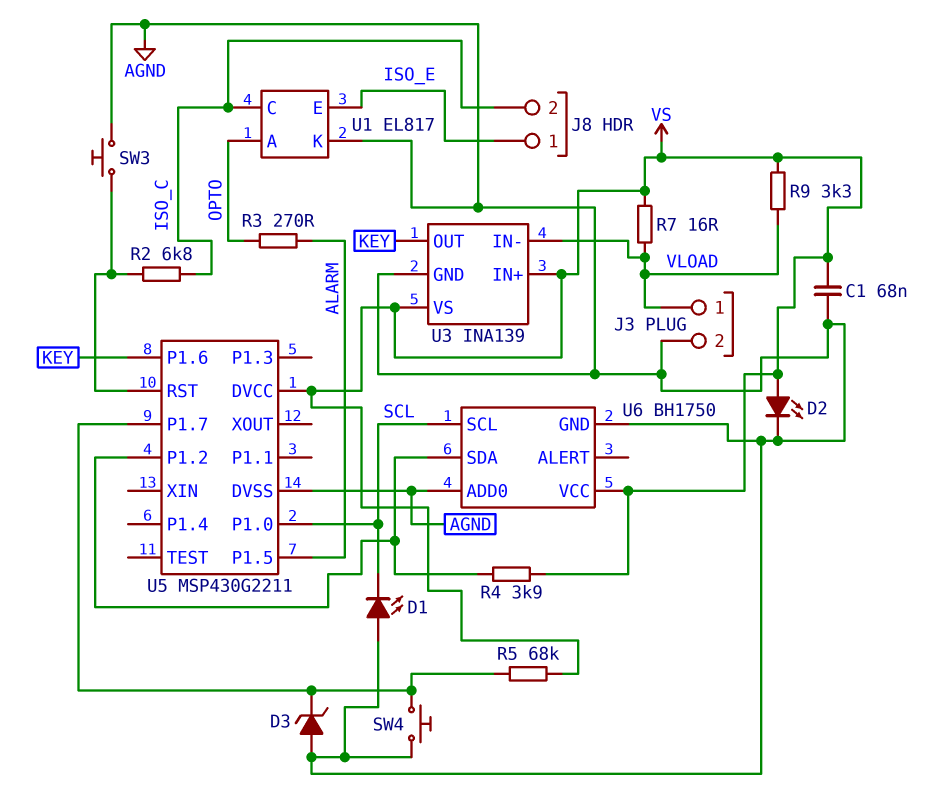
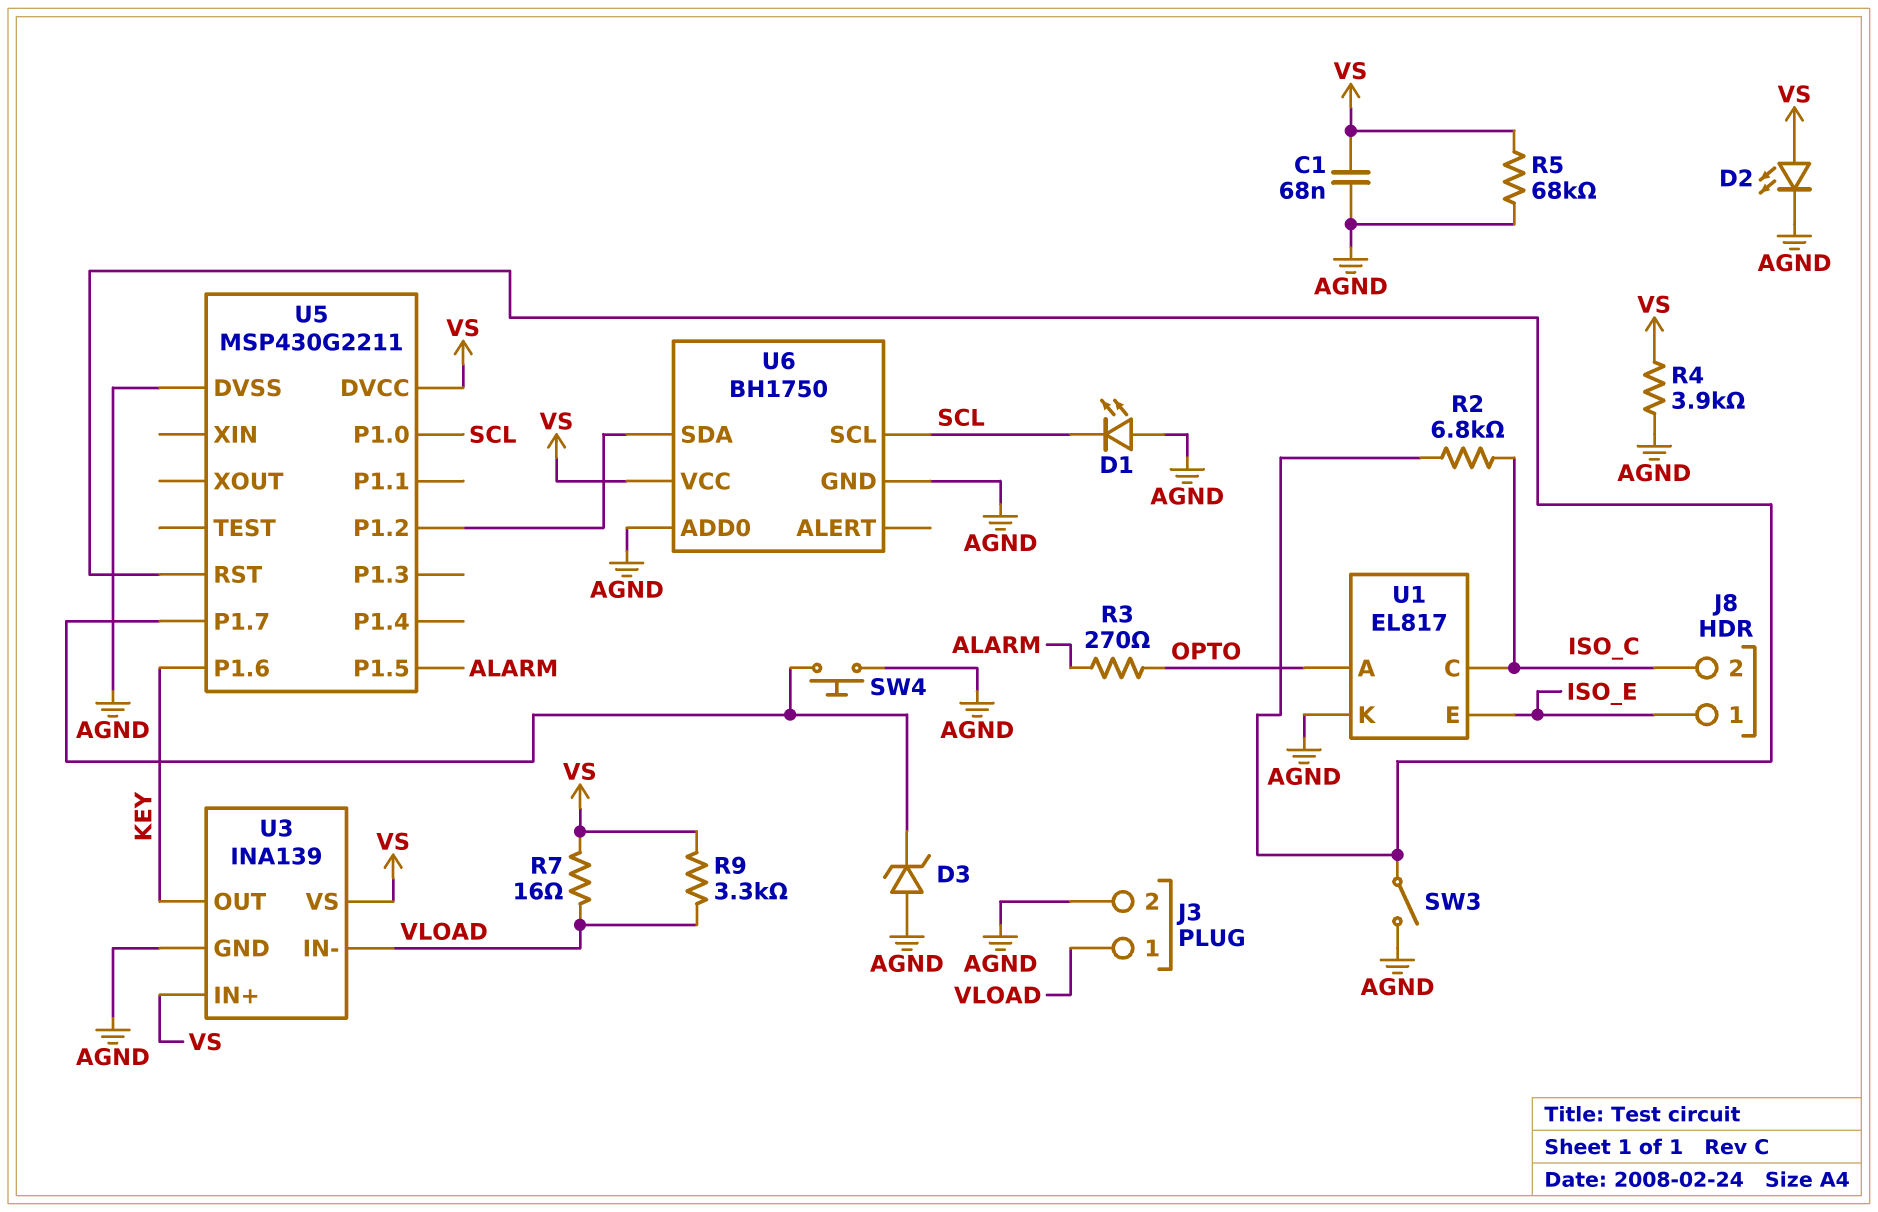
R4: 3.9k (U5/P1.2, VS) -> 3.9k (AGND, VS)
R5: 68k (U5/P1.7, VS) -> 68k (AGND, VS)
SW3: button (AGND, U5/RST) -> switch (AGND, U5/RST)

